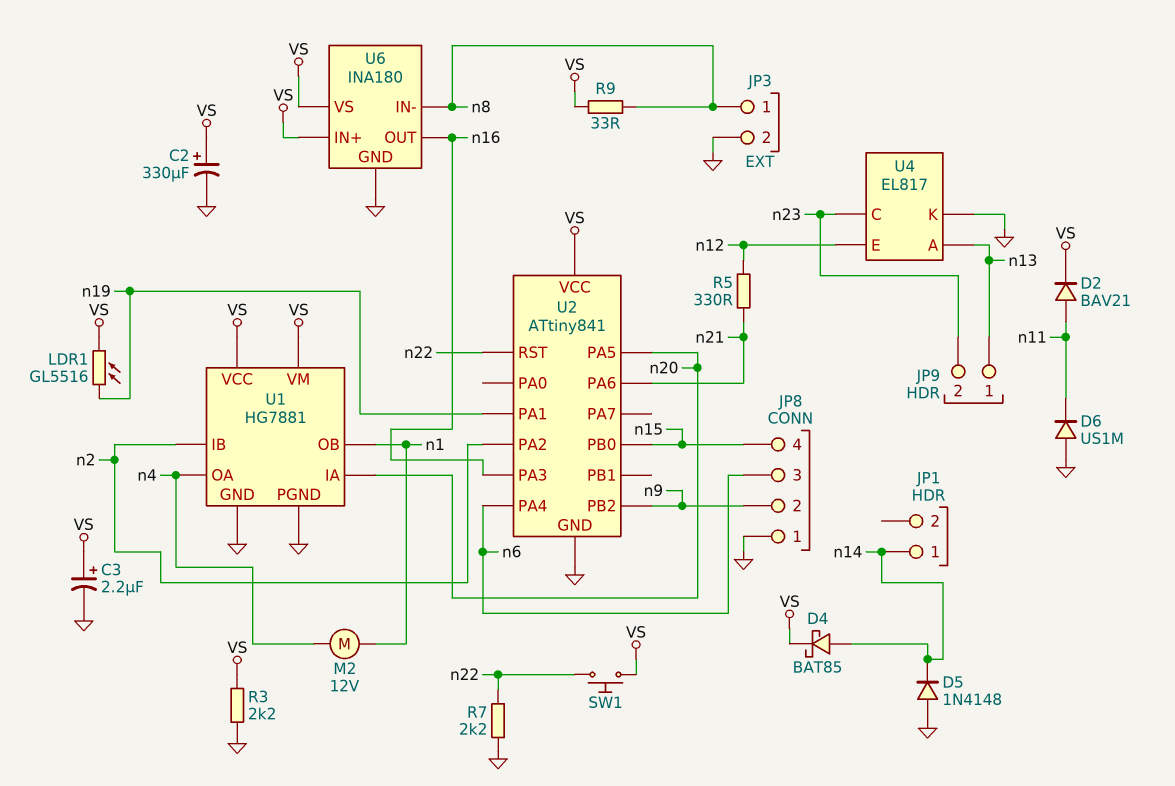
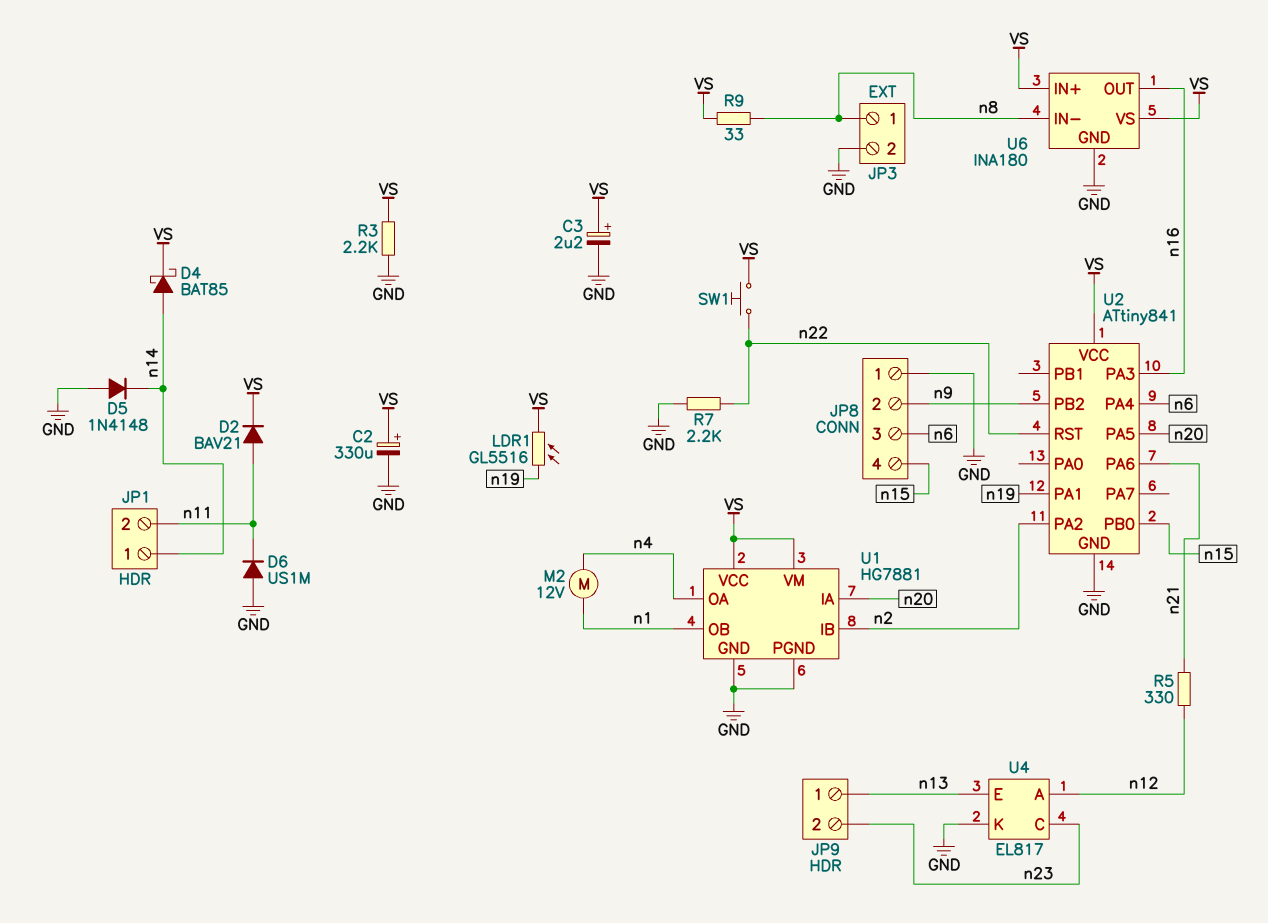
JP1 pin 2: none -> n11
U4 pin A: n13 -> n12
U4 pin E: n12 -> n13

